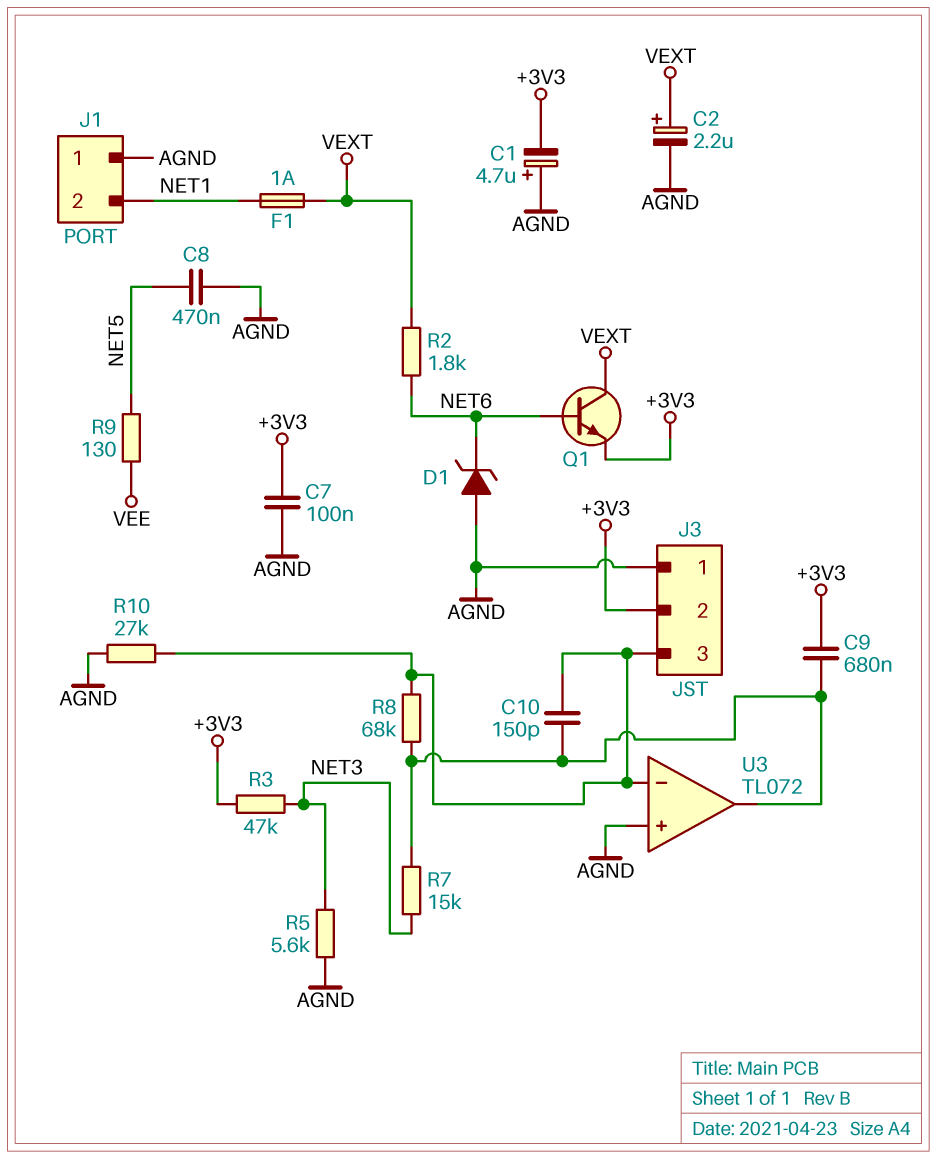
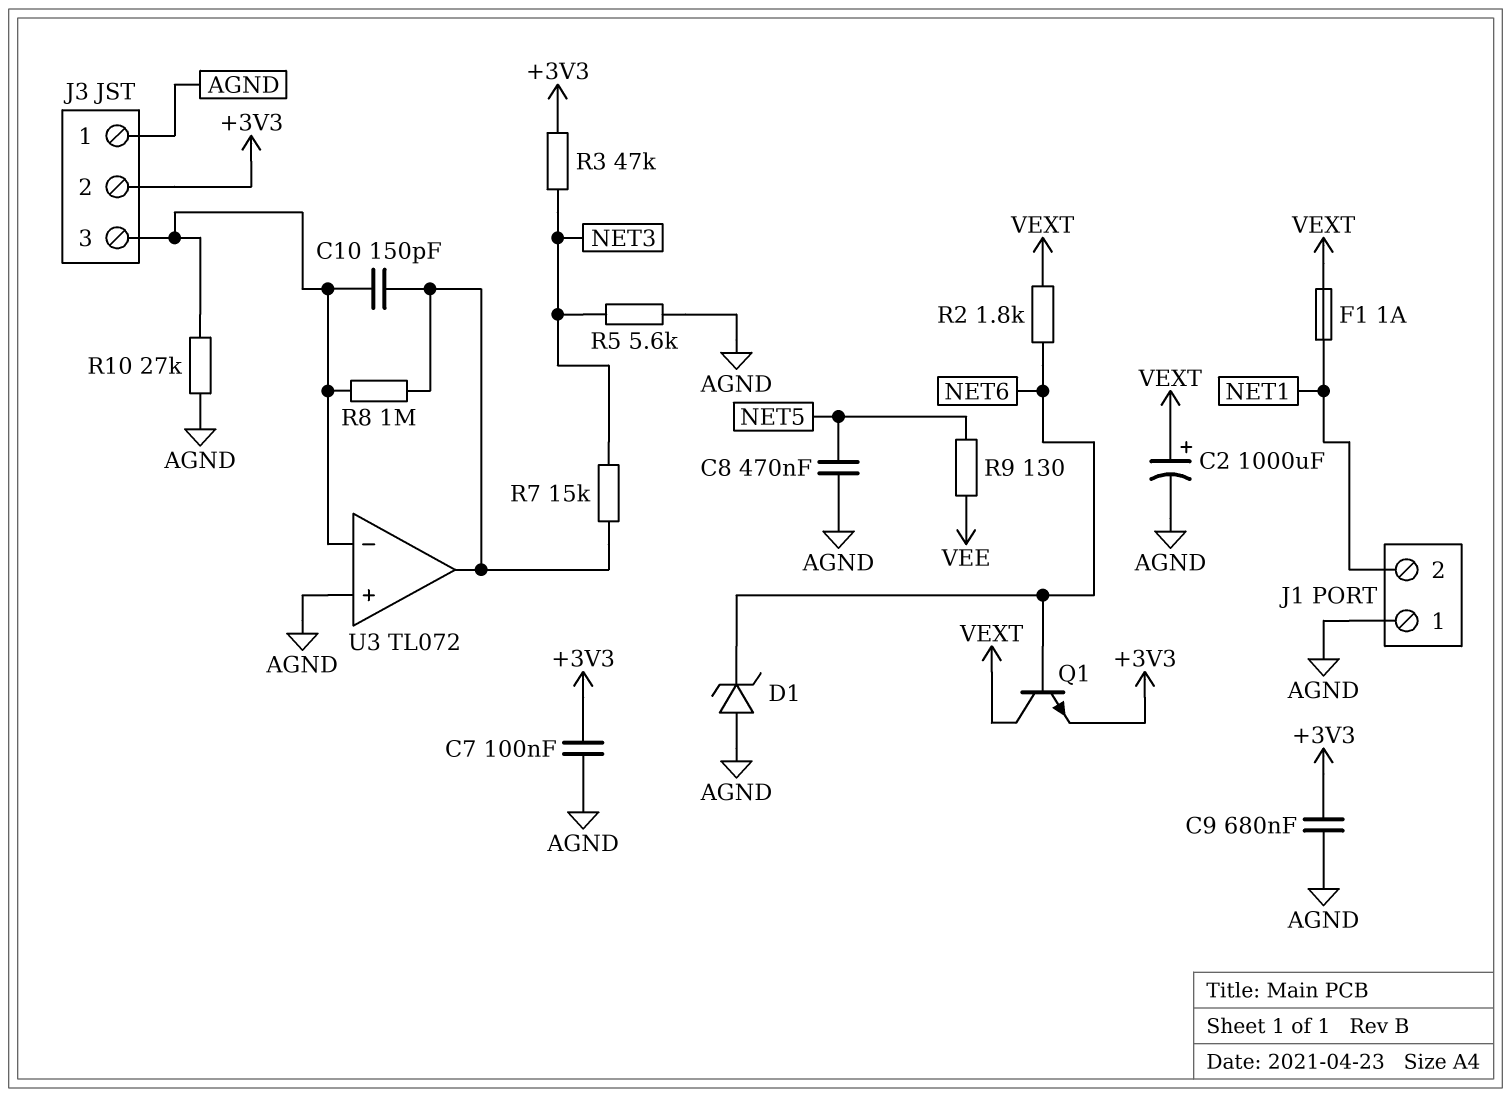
C1: 4.7uF (plus AGND, minus +3V3) -> none
C2: 2.2uF (plus VEXT, minus AGND) -> 1000uF (plus VEXT, minus AGND)
C9: 680nF (+3V3, U3/out) -> 680nF (+3V3, AGND)
R8: 68k (J3/3, U3/out) -> 1M (J3/3, U3/out)

